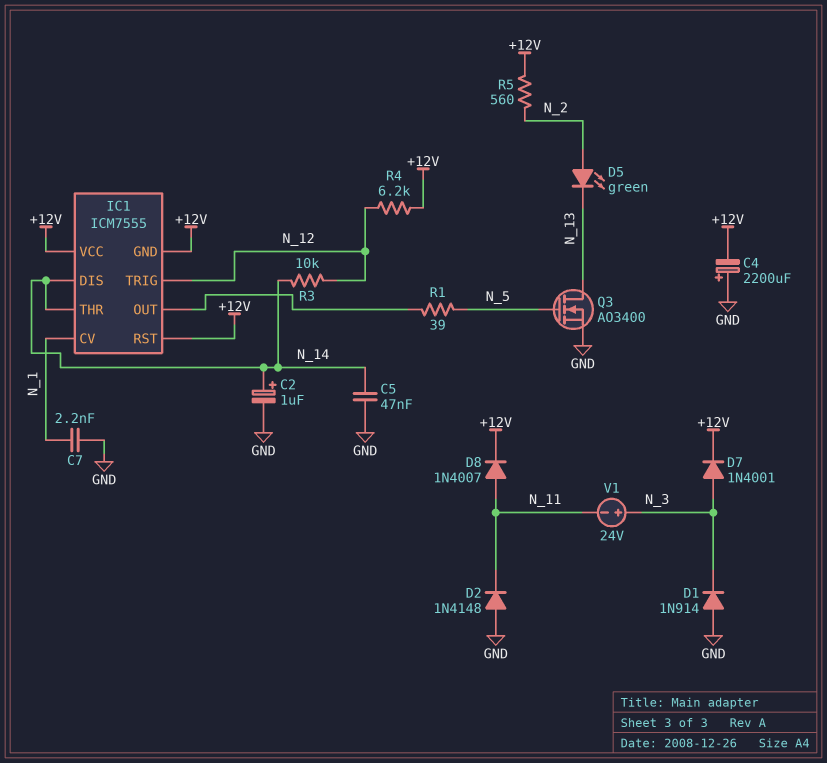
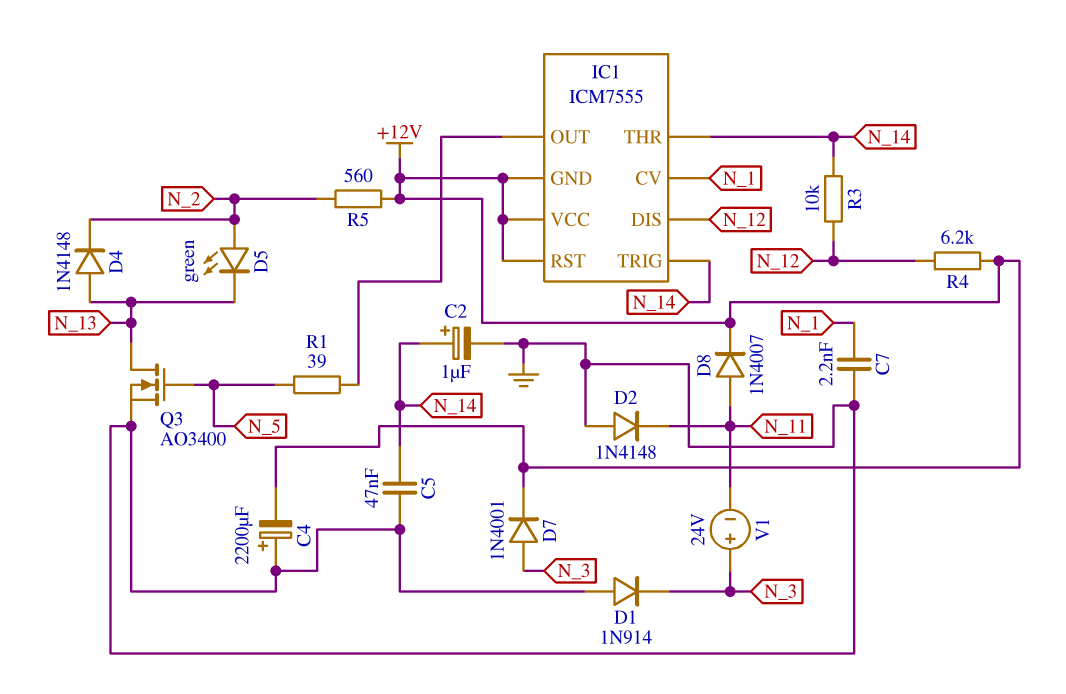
D4: none -> diode 1N4148 (A N_13, K N_2)
IC1 pin DIS: N_14 -> N_12
IC1 pin TRIG: N_12 -> N_14

